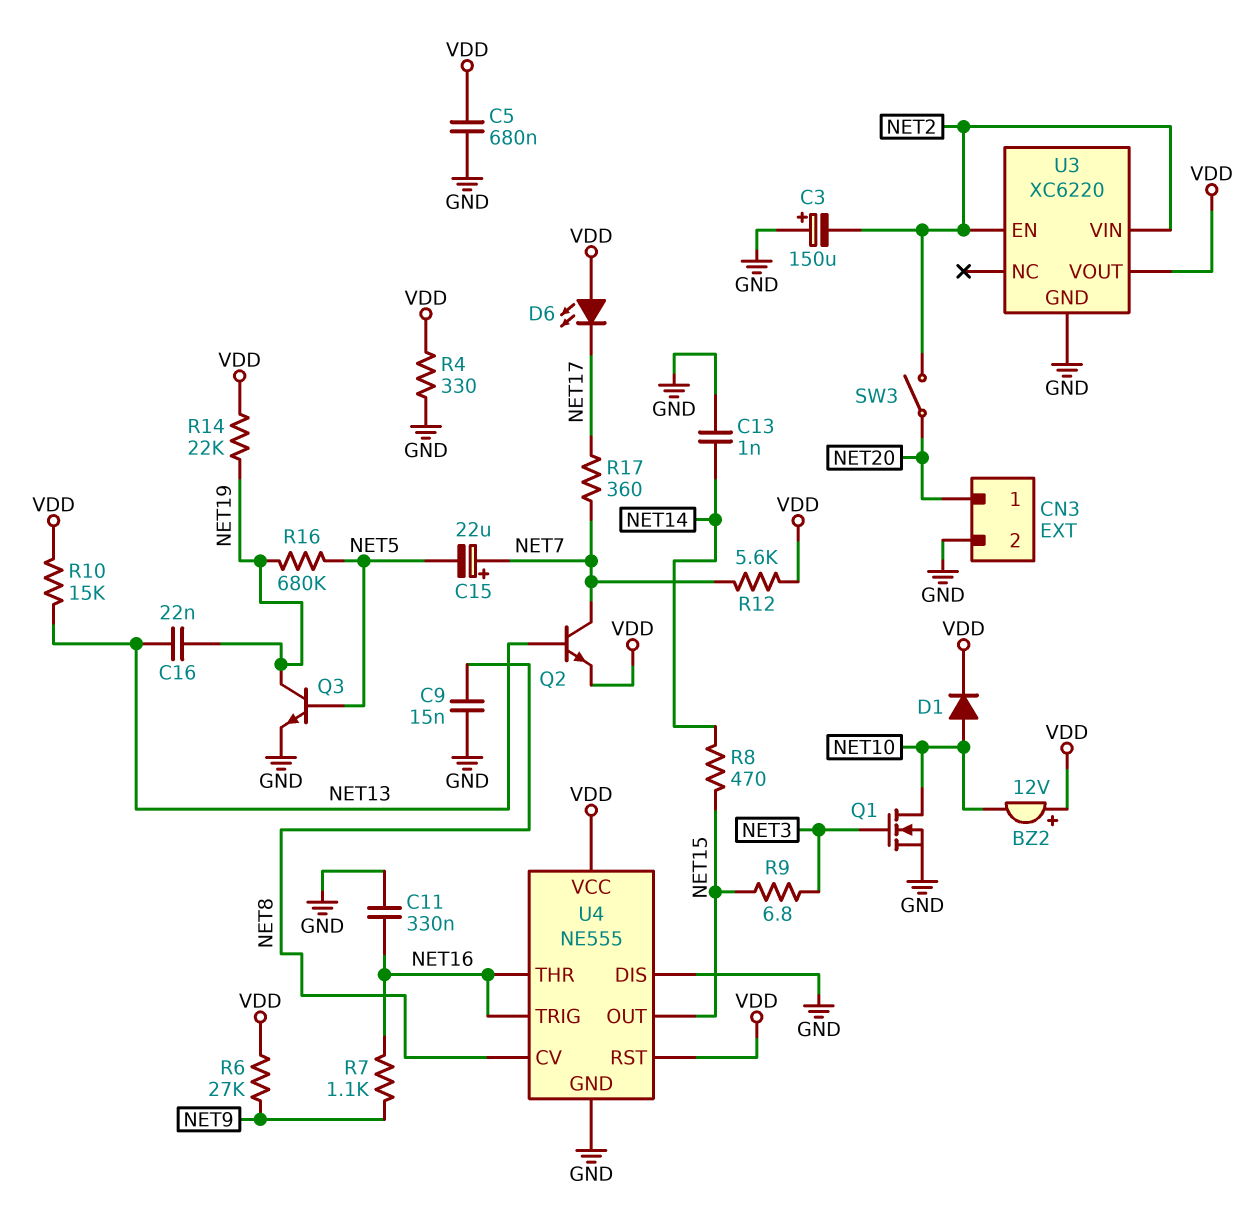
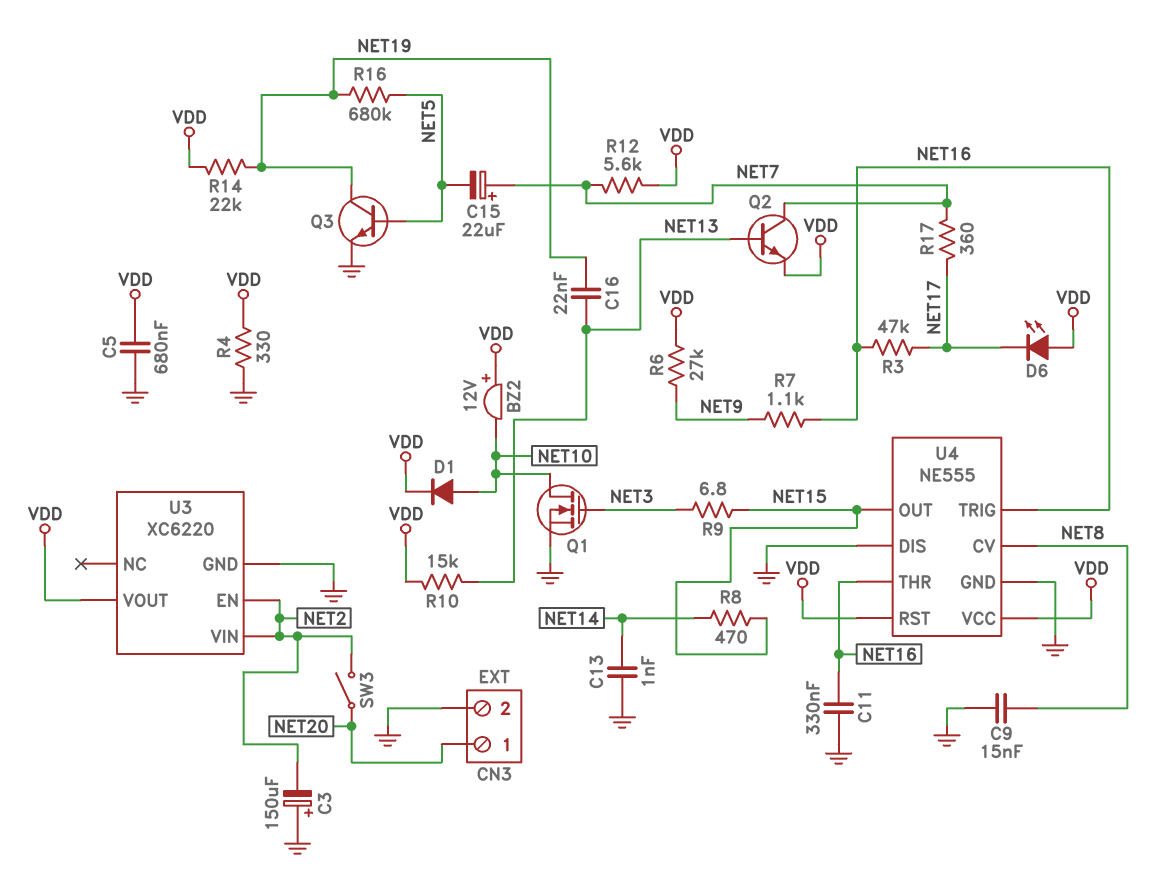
R3: none -> 47k (NET16, NET17)

